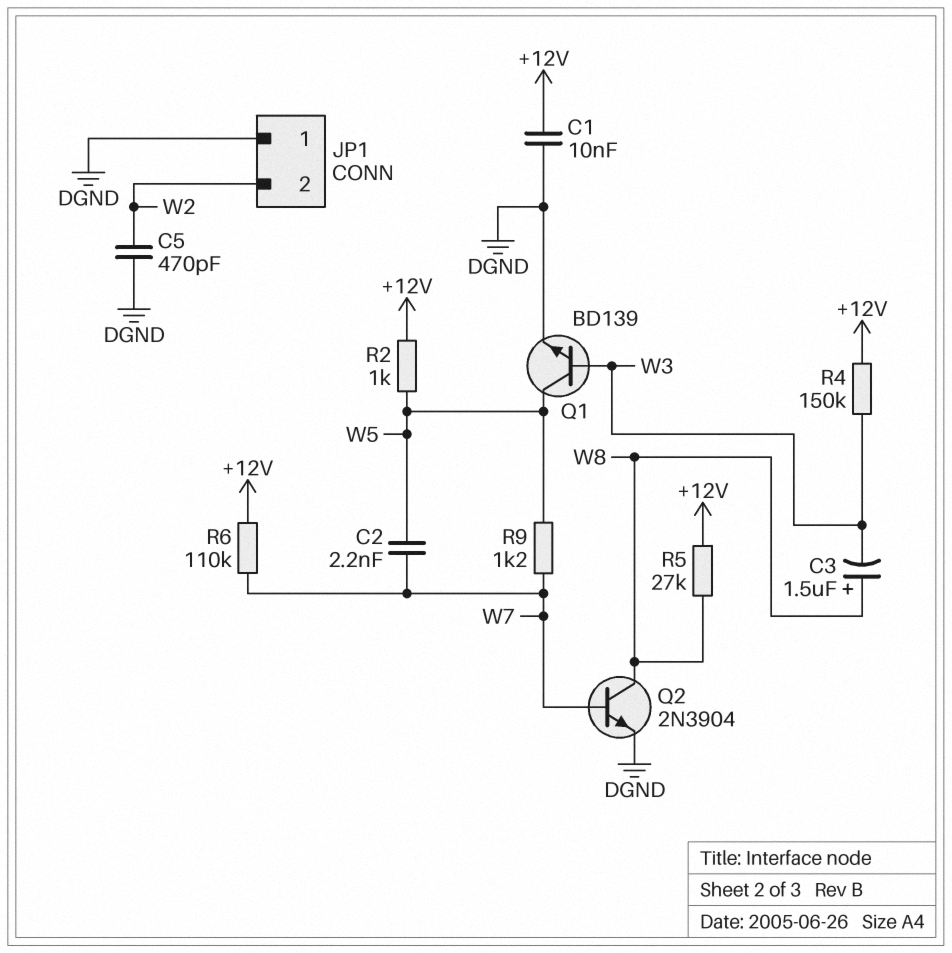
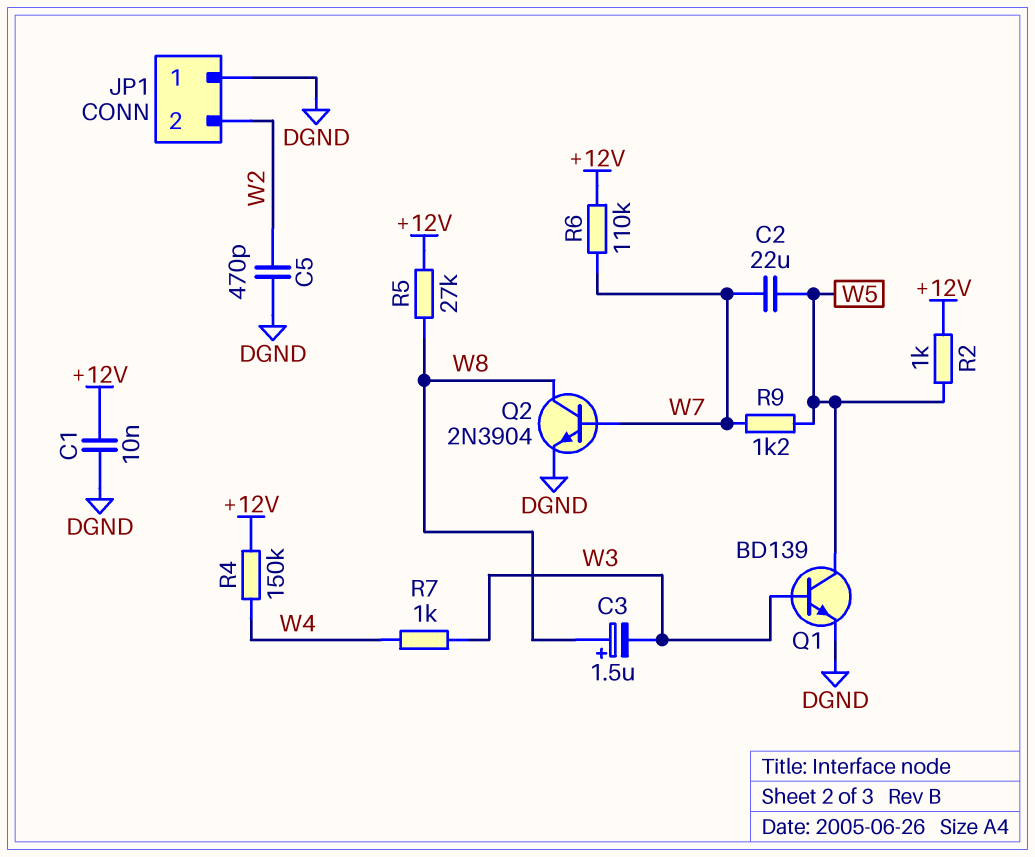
C2: 2.2nF (W5, W7) -> 22uF (W5, W7)
R4: 150k (+12V, W3) -> 150k (+12V, W4)
R7: none -> 1k (W3, W4)

